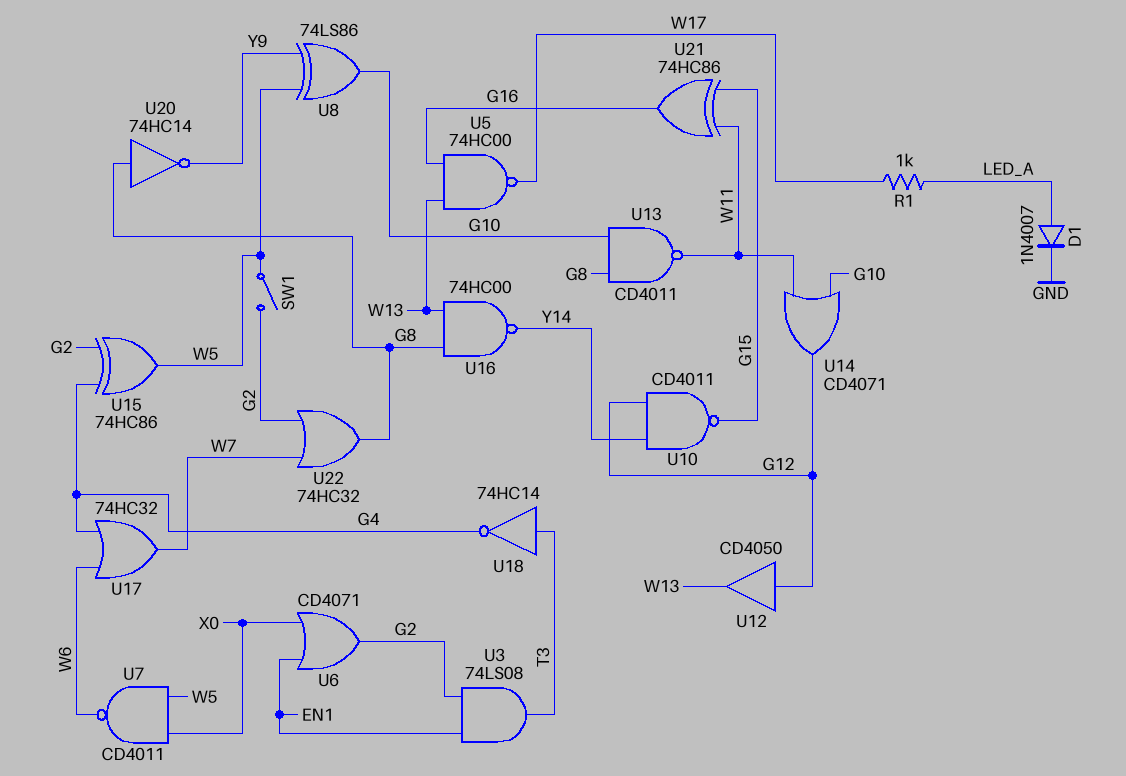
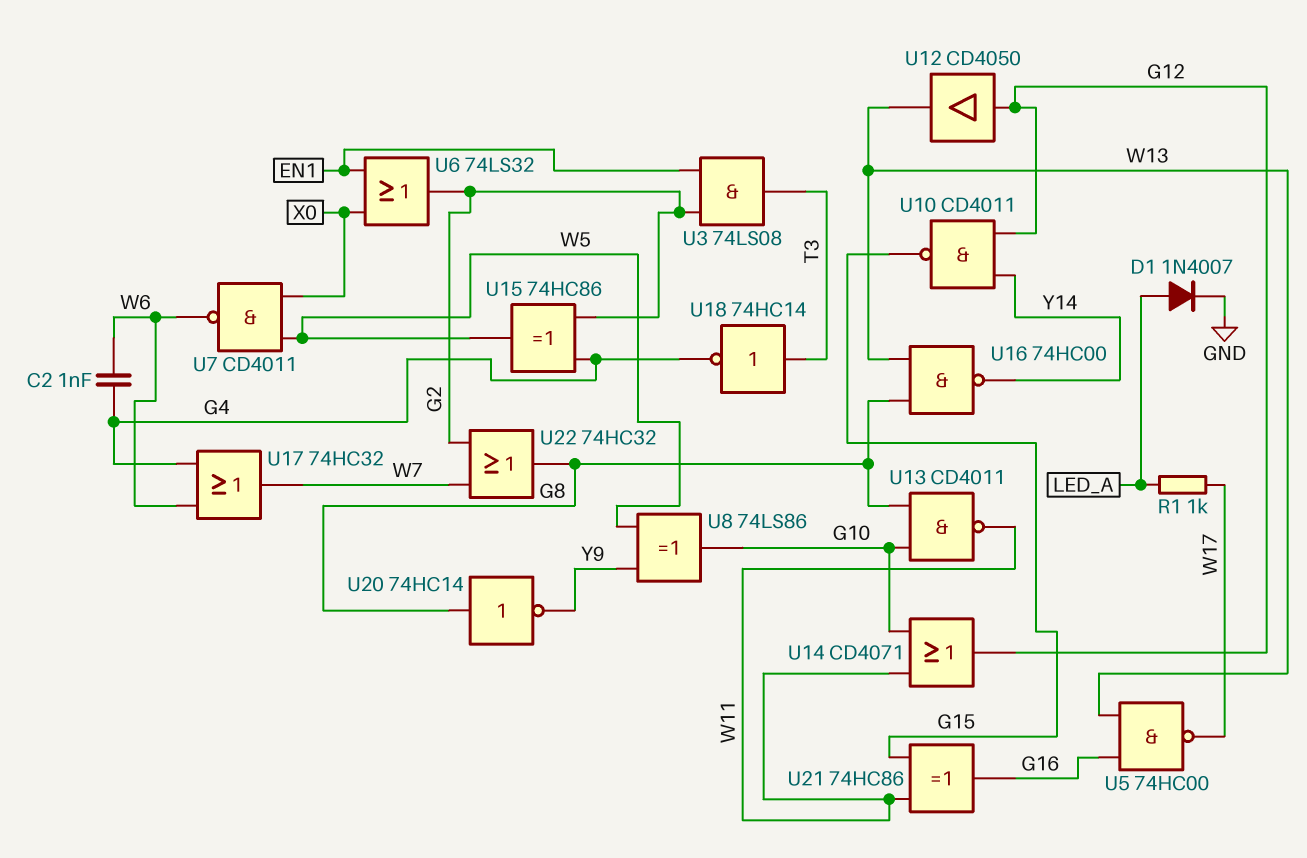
C2: none -> 1nF (G4, W6)
SW1: switch (G2, W5) -> none
U6: OR CD4071 (in EN1, in X0, out G2) -> OR 74LS32 (in EN1, in X0, out G2)

